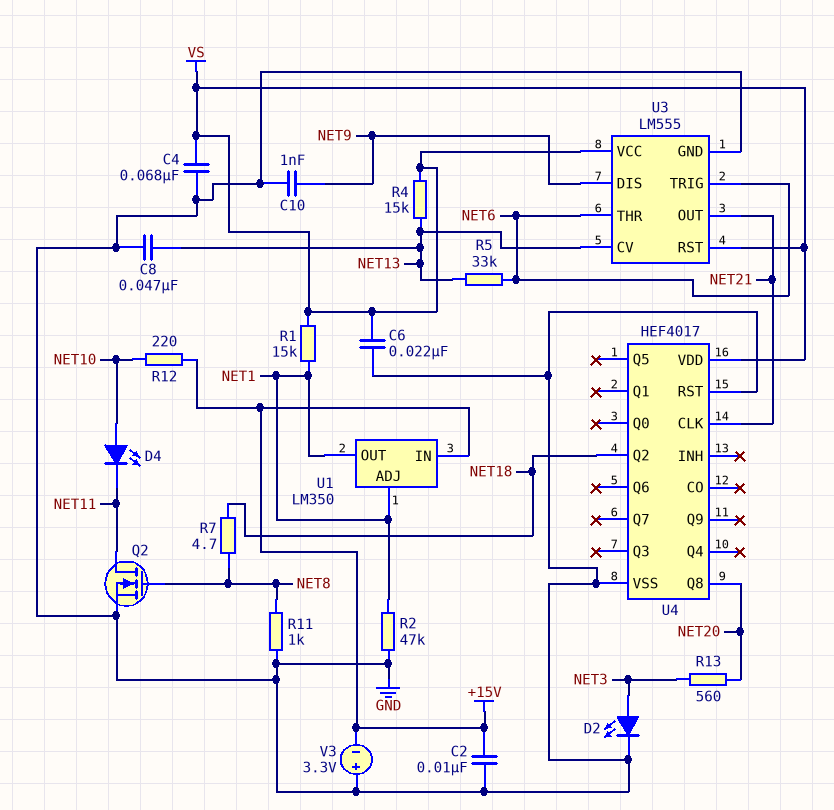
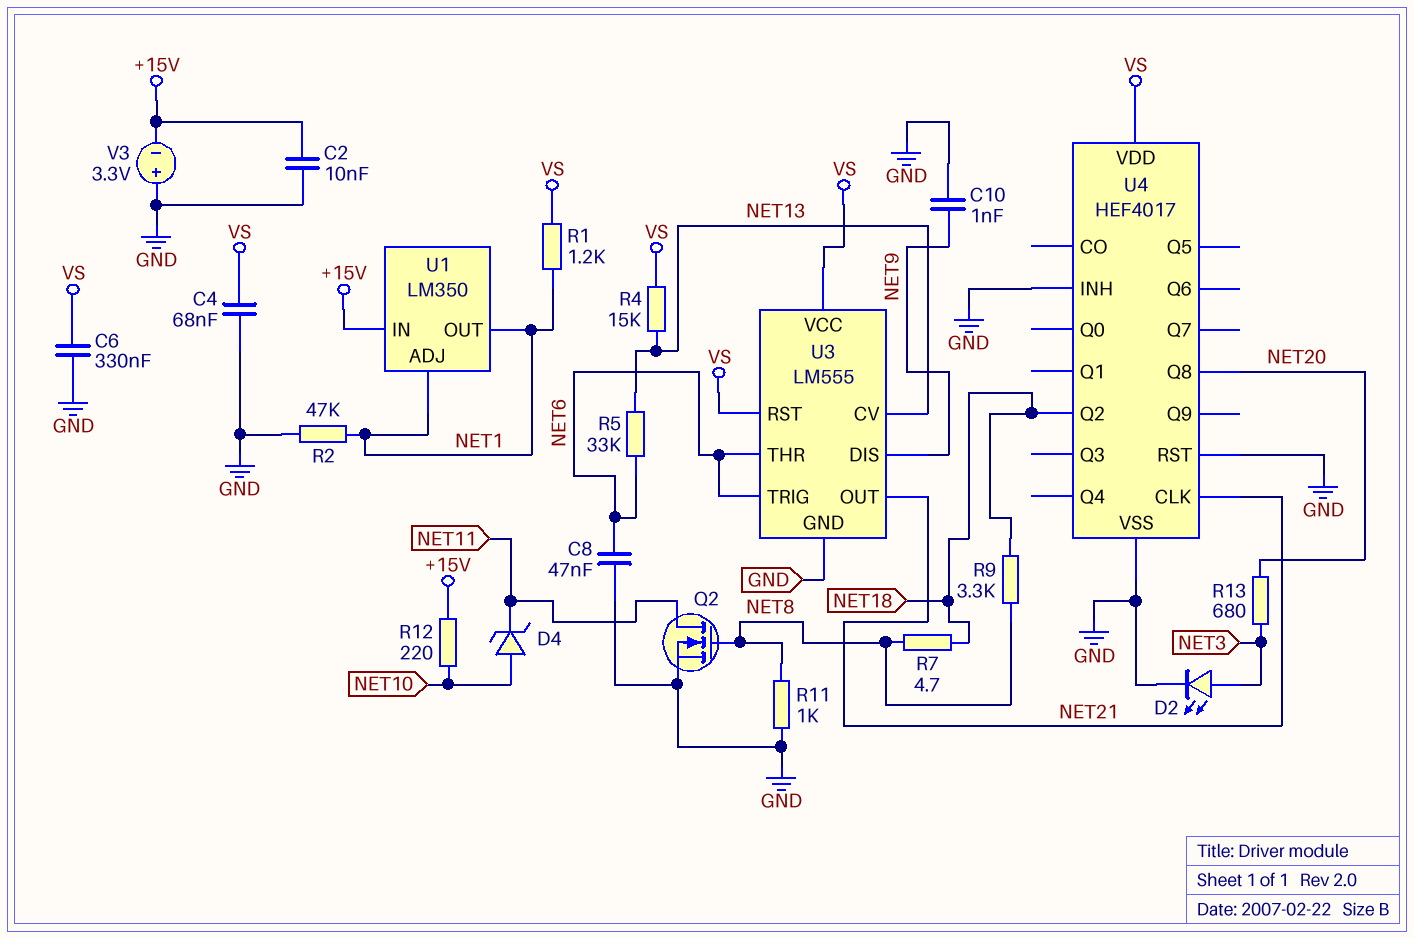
C6: 22nF (GND, VS) -> 330nF (GND, VS)
C8: 47nF (GND, NET13) -> 47nF (GND, NET6)
D4: LED (A NET10, K NET11) -> zener (A NET10, K NET11)
R1: 15k (NET1, VS) -> 1.2k (NET1, VS)
R9: none -> 3.3k (NET8, NET18)
R13: 560 (NET3, NET20) -> 680 (NET3, NET20)
U4 pin INH: none -> GND

